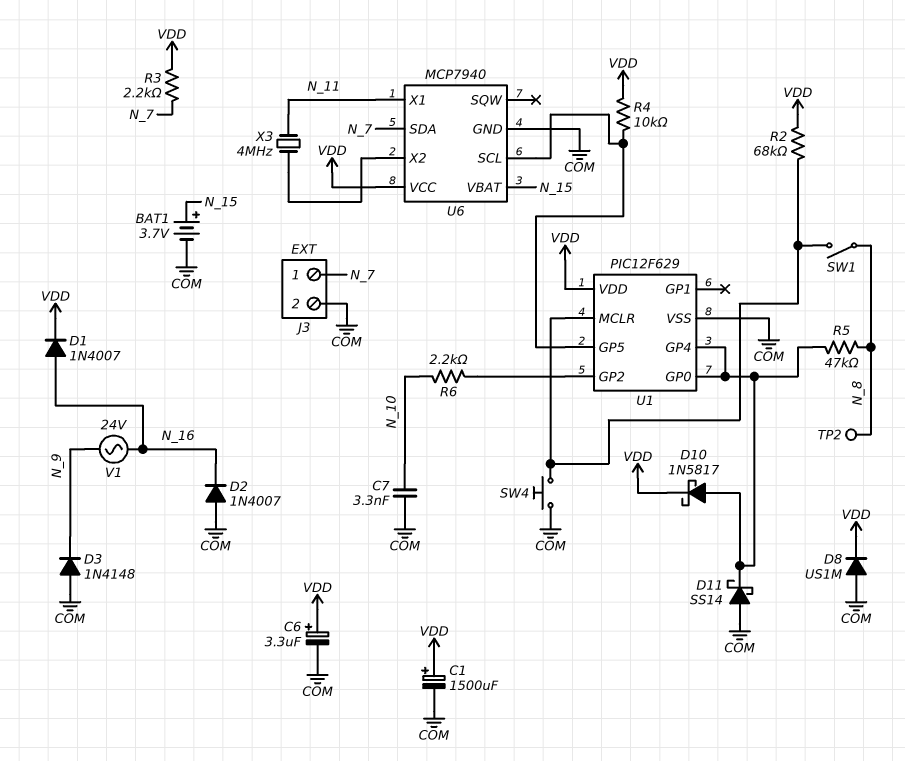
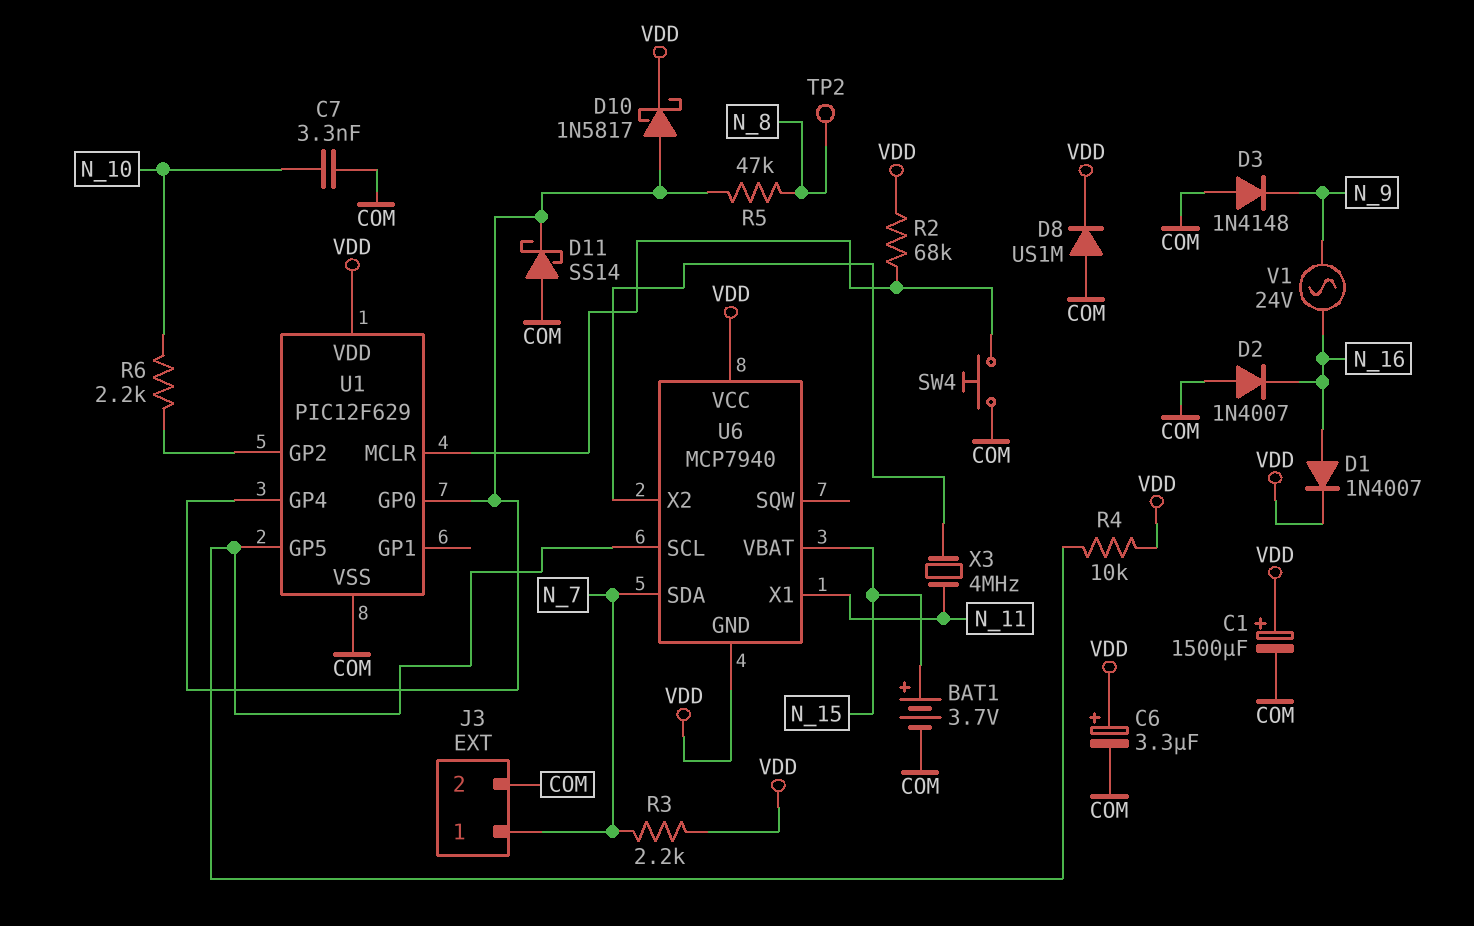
SW1: switch (N_8, U1/MCLR) -> none
U6 pin GND: COM -> VDD

